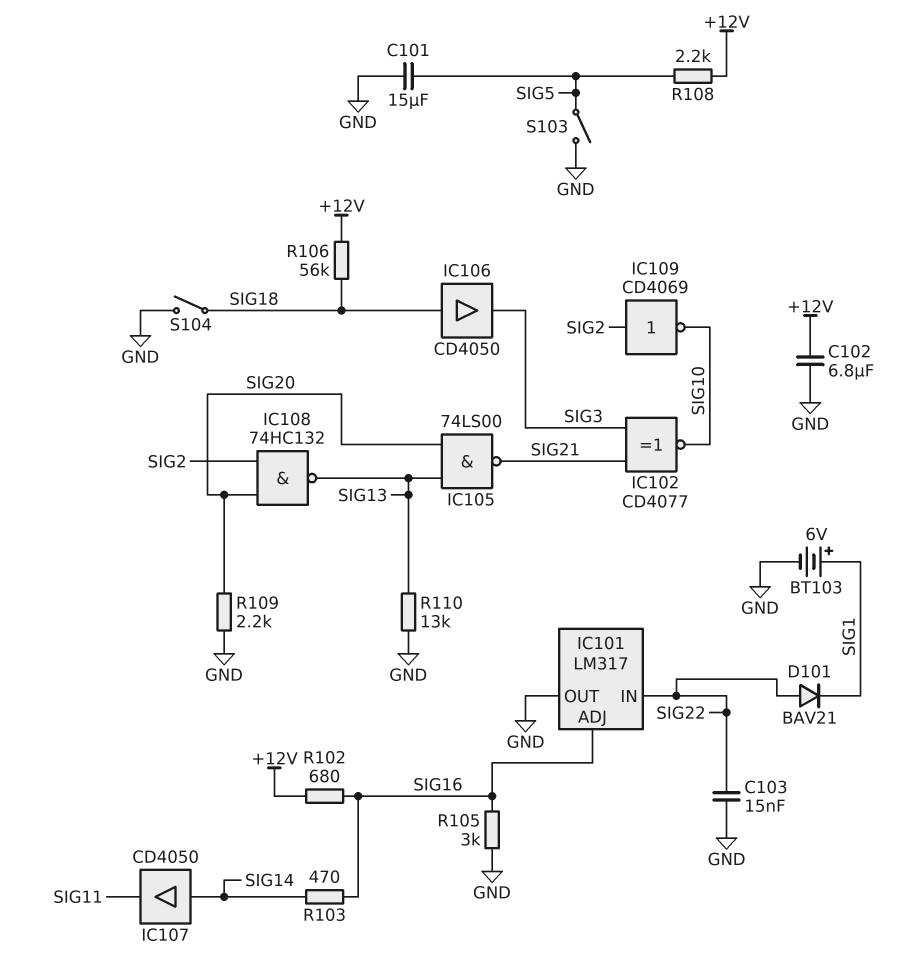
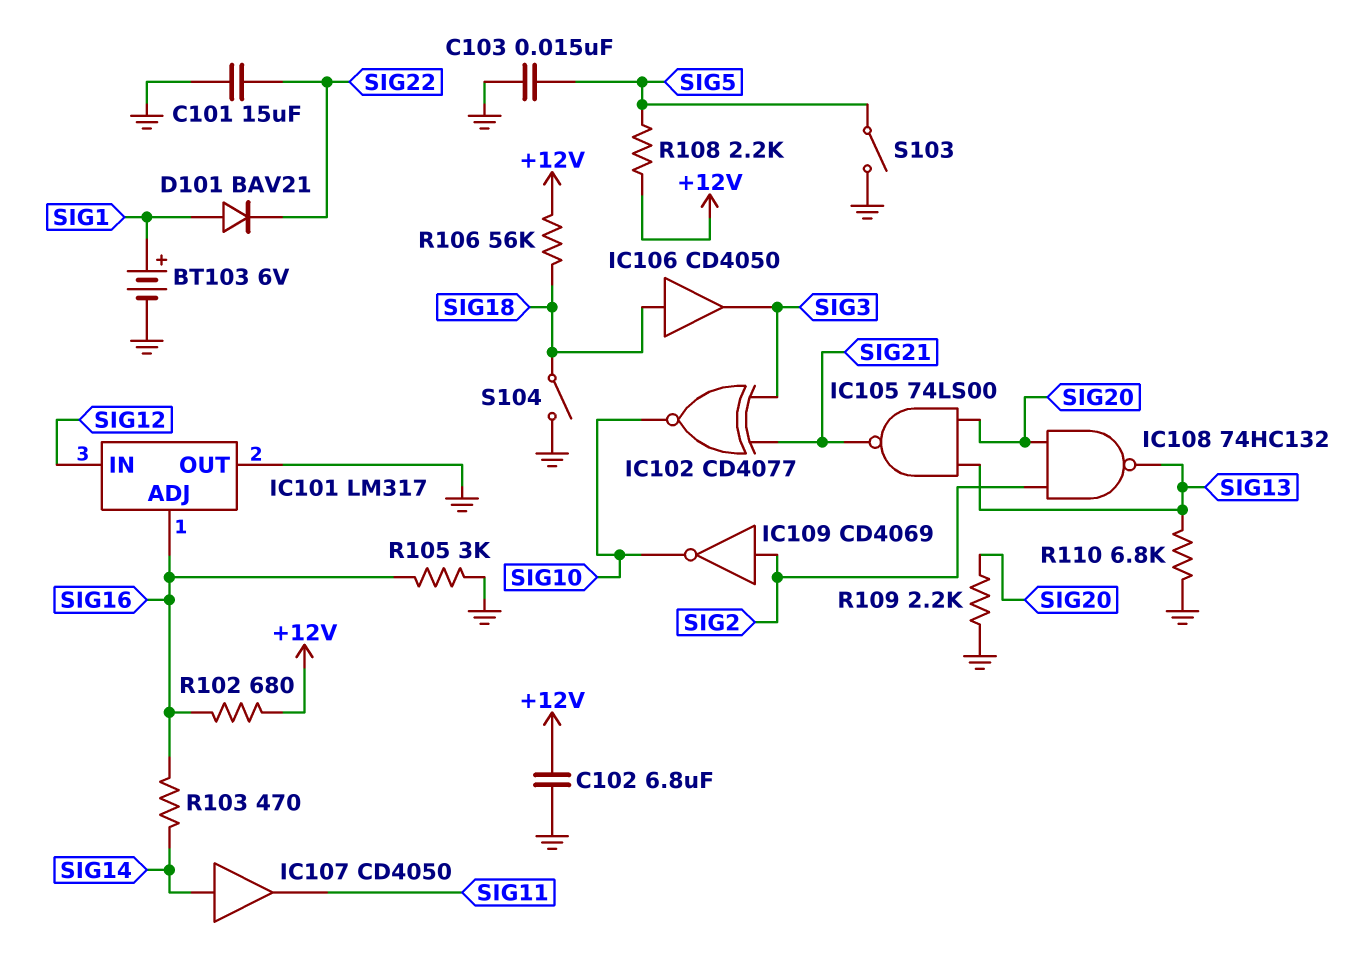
C101: 15uF (GND, SIG5) -> 15uF (GND, SIG22)
C103: 15nF (GND, SIG22) -> 15nF (GND, SIG5)
D101: diode BAV21 (A SIG22, K SIG1) -> diode BAV21 (A SIG1, K SIG22)
IC101 pin IN: SIG22 -> SIG12
R110: 13k (GND, SIG13) -> 6.8k (GND, SIG13)

